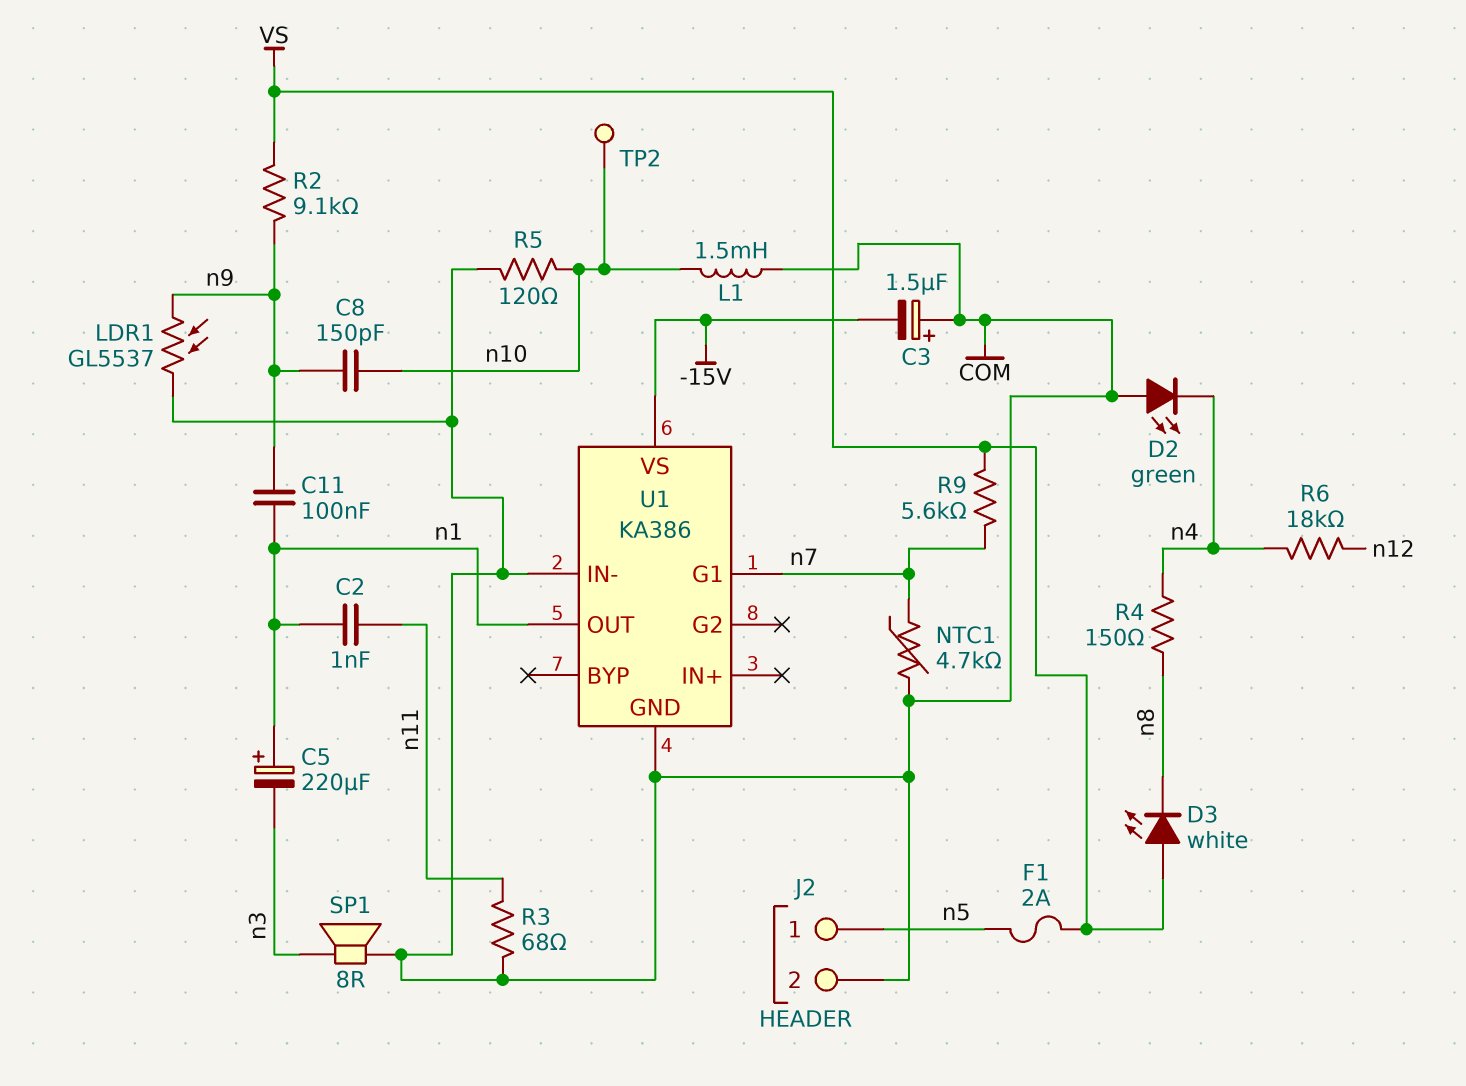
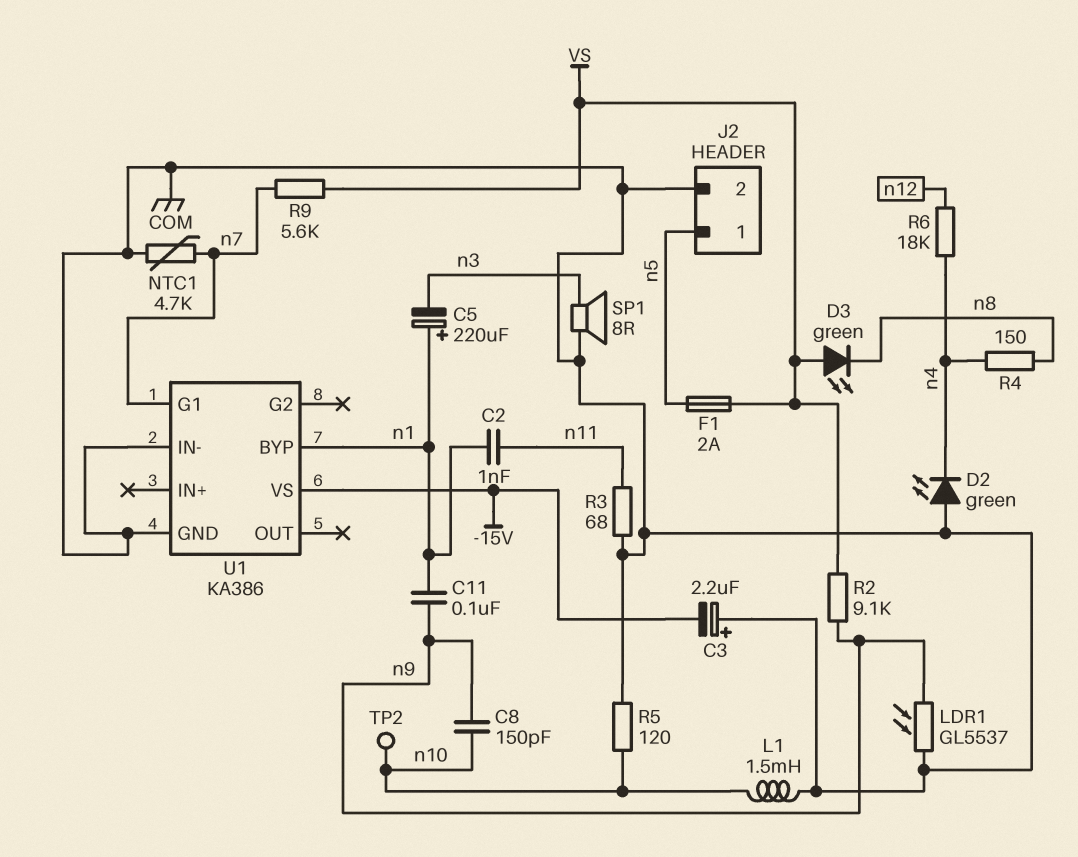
C3: 1.5uF (plus COM, minus -15V) -> 2.2uF (plus COM, minus -15V)
D3: LED white (A VS, K n8) -> LED green (A VS, K n8)
U1 pin BYP: none -> n1
U1 pin OUT: n1 -> none

